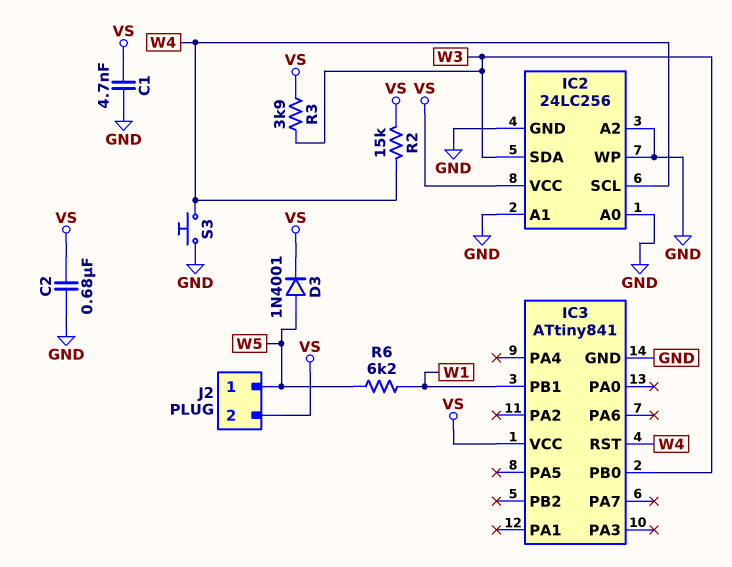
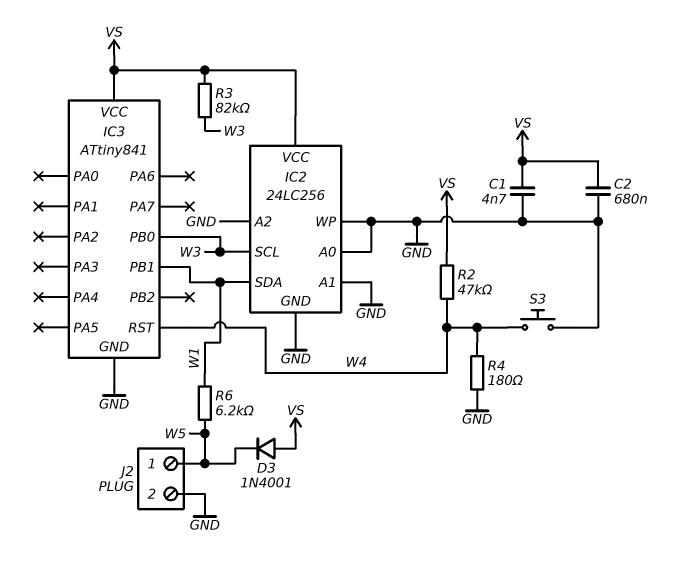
D3: diode 1N4001 (A W5, K VS) -> diode 1N4001 (A VS, K W5)
IC2 pin SCL: W4 -> W3
IC2 pin SDA: W3 -> W1
J2 pin 2: VS -> GND
R2: 15k (VS, W4) -> 47k (VS, W4)
R3: 3.9k (VS, W3) -> 82k (VS, W3)
R4: none -> 180 (GND, W4)

